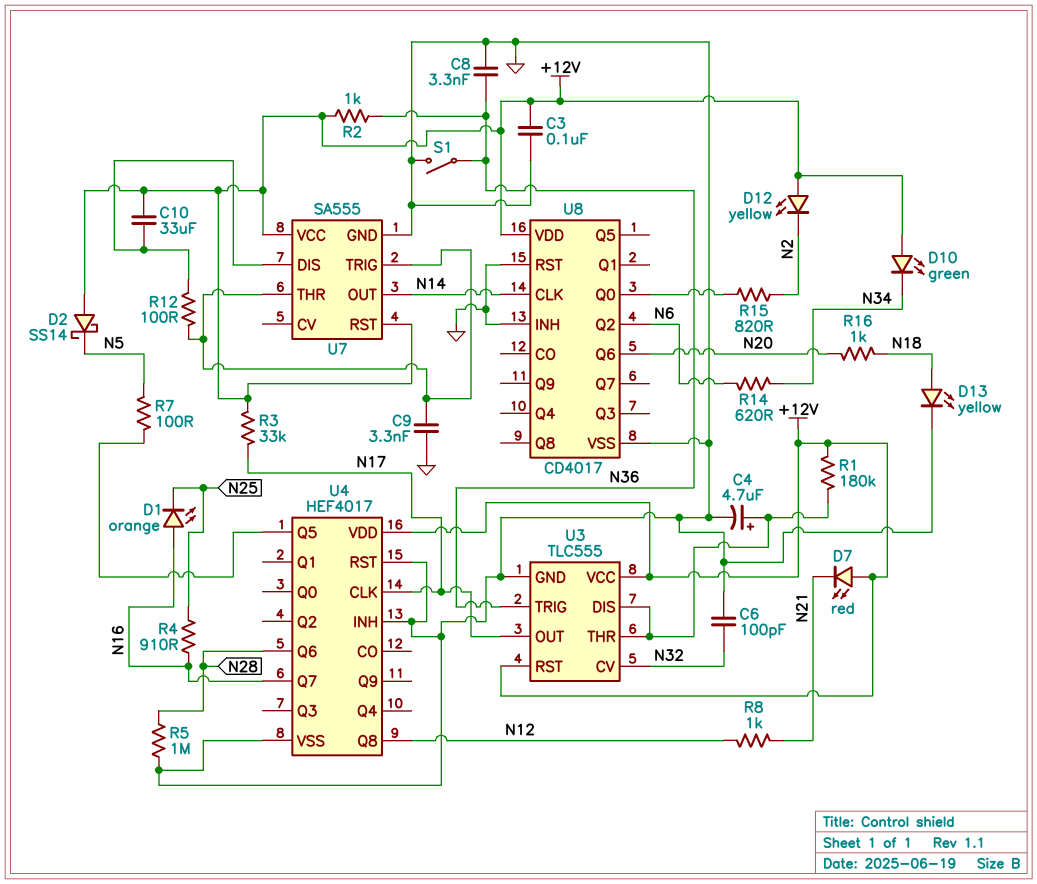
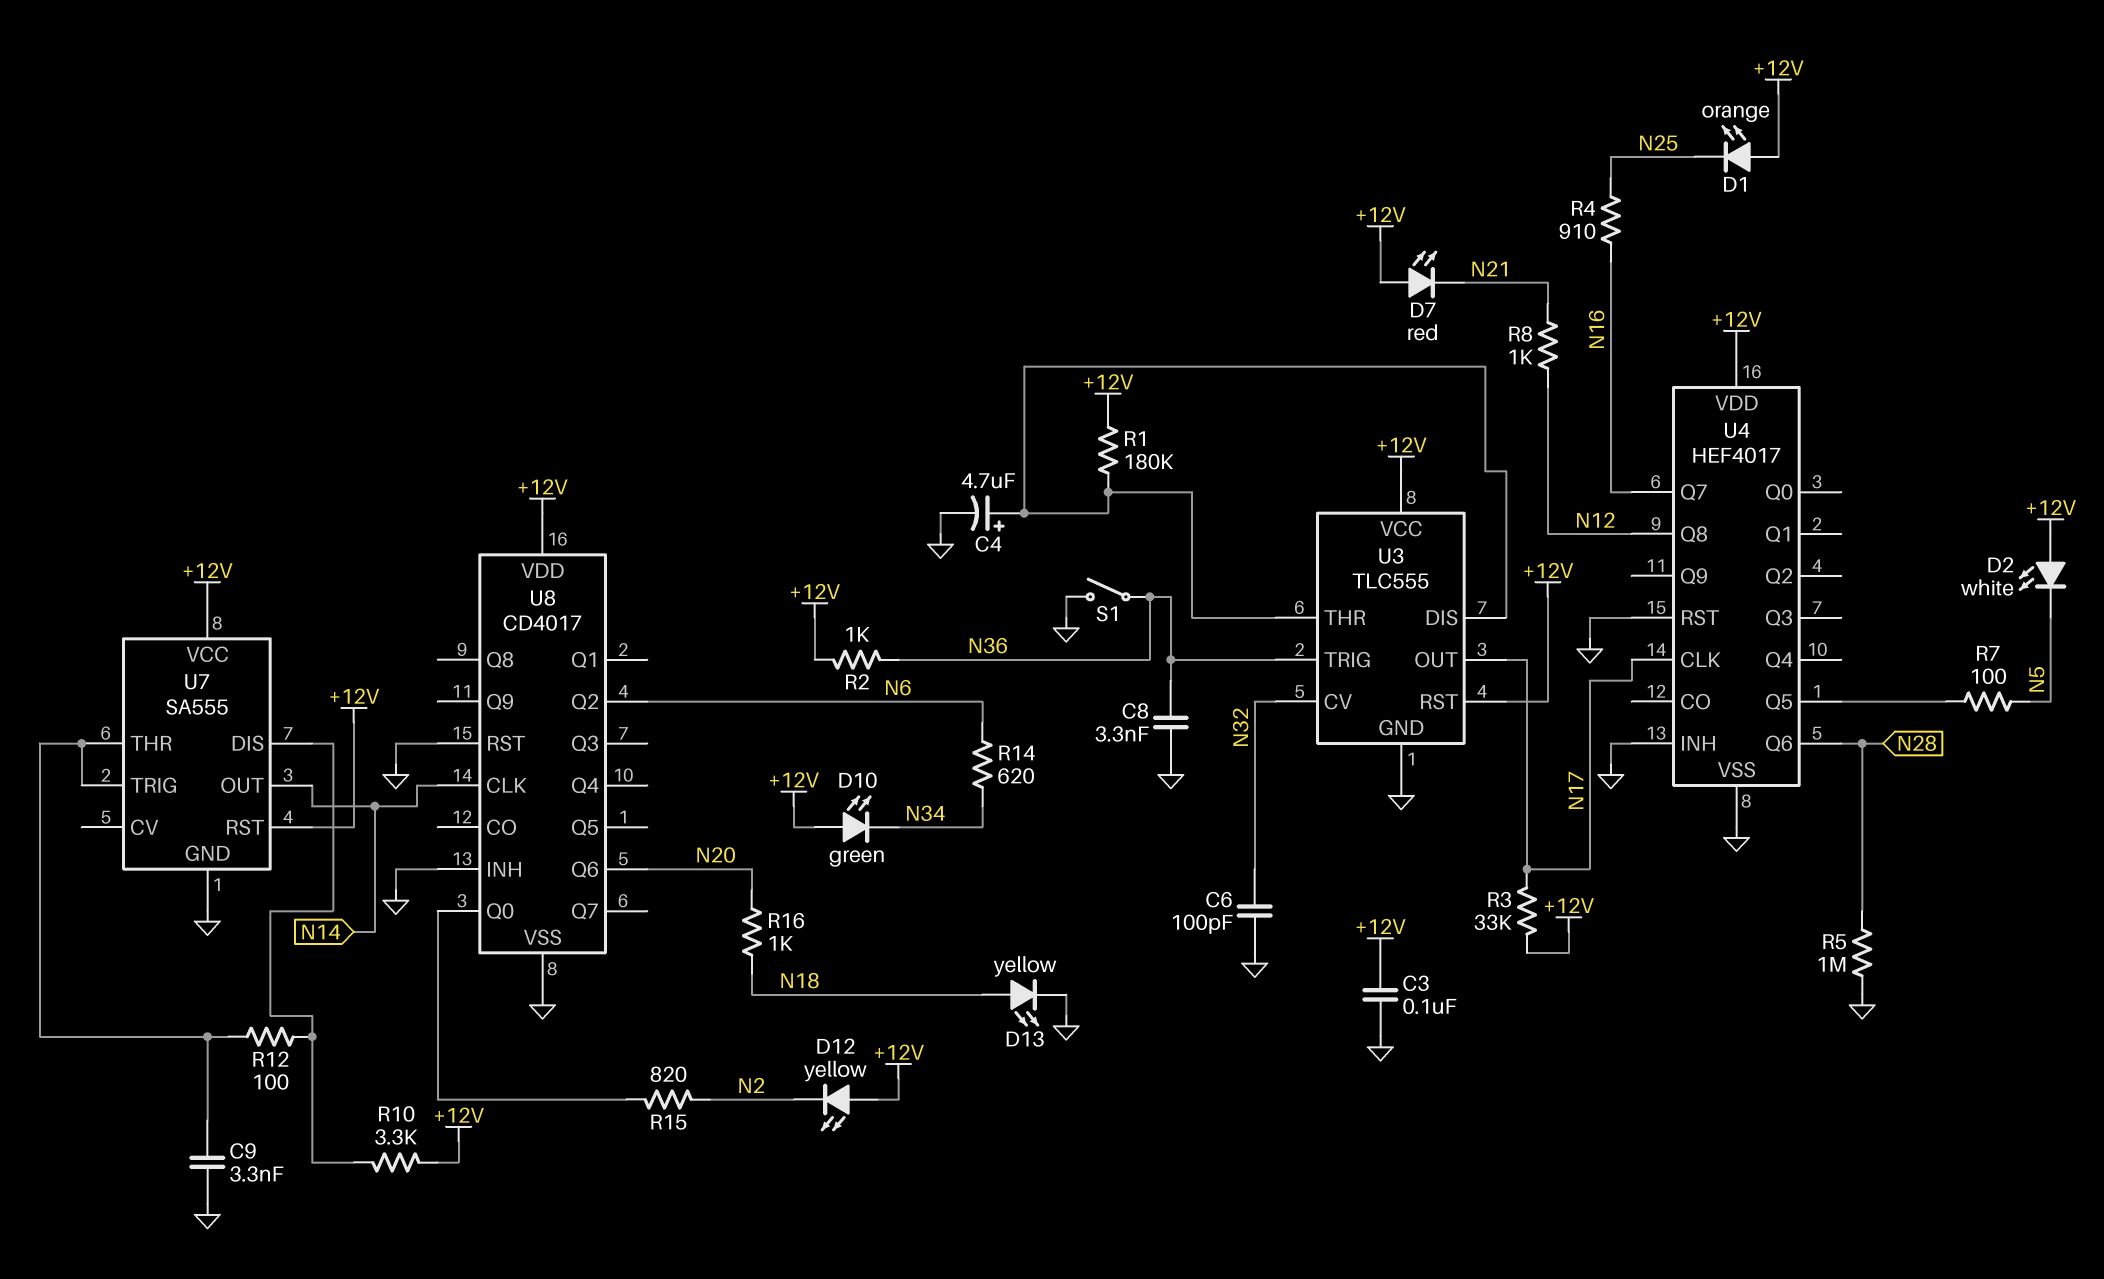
C10: 33uF (+12V, U7/DIS) -> none
D1: LED orange (A N16, K N25) -> LED orange (A +12V, K N25)
D2: schottky SS14 (A +12V, K N5) -> LED white (A +12V, K N5)
R10: none -> 3.3k (+12V, U7/DIS)

